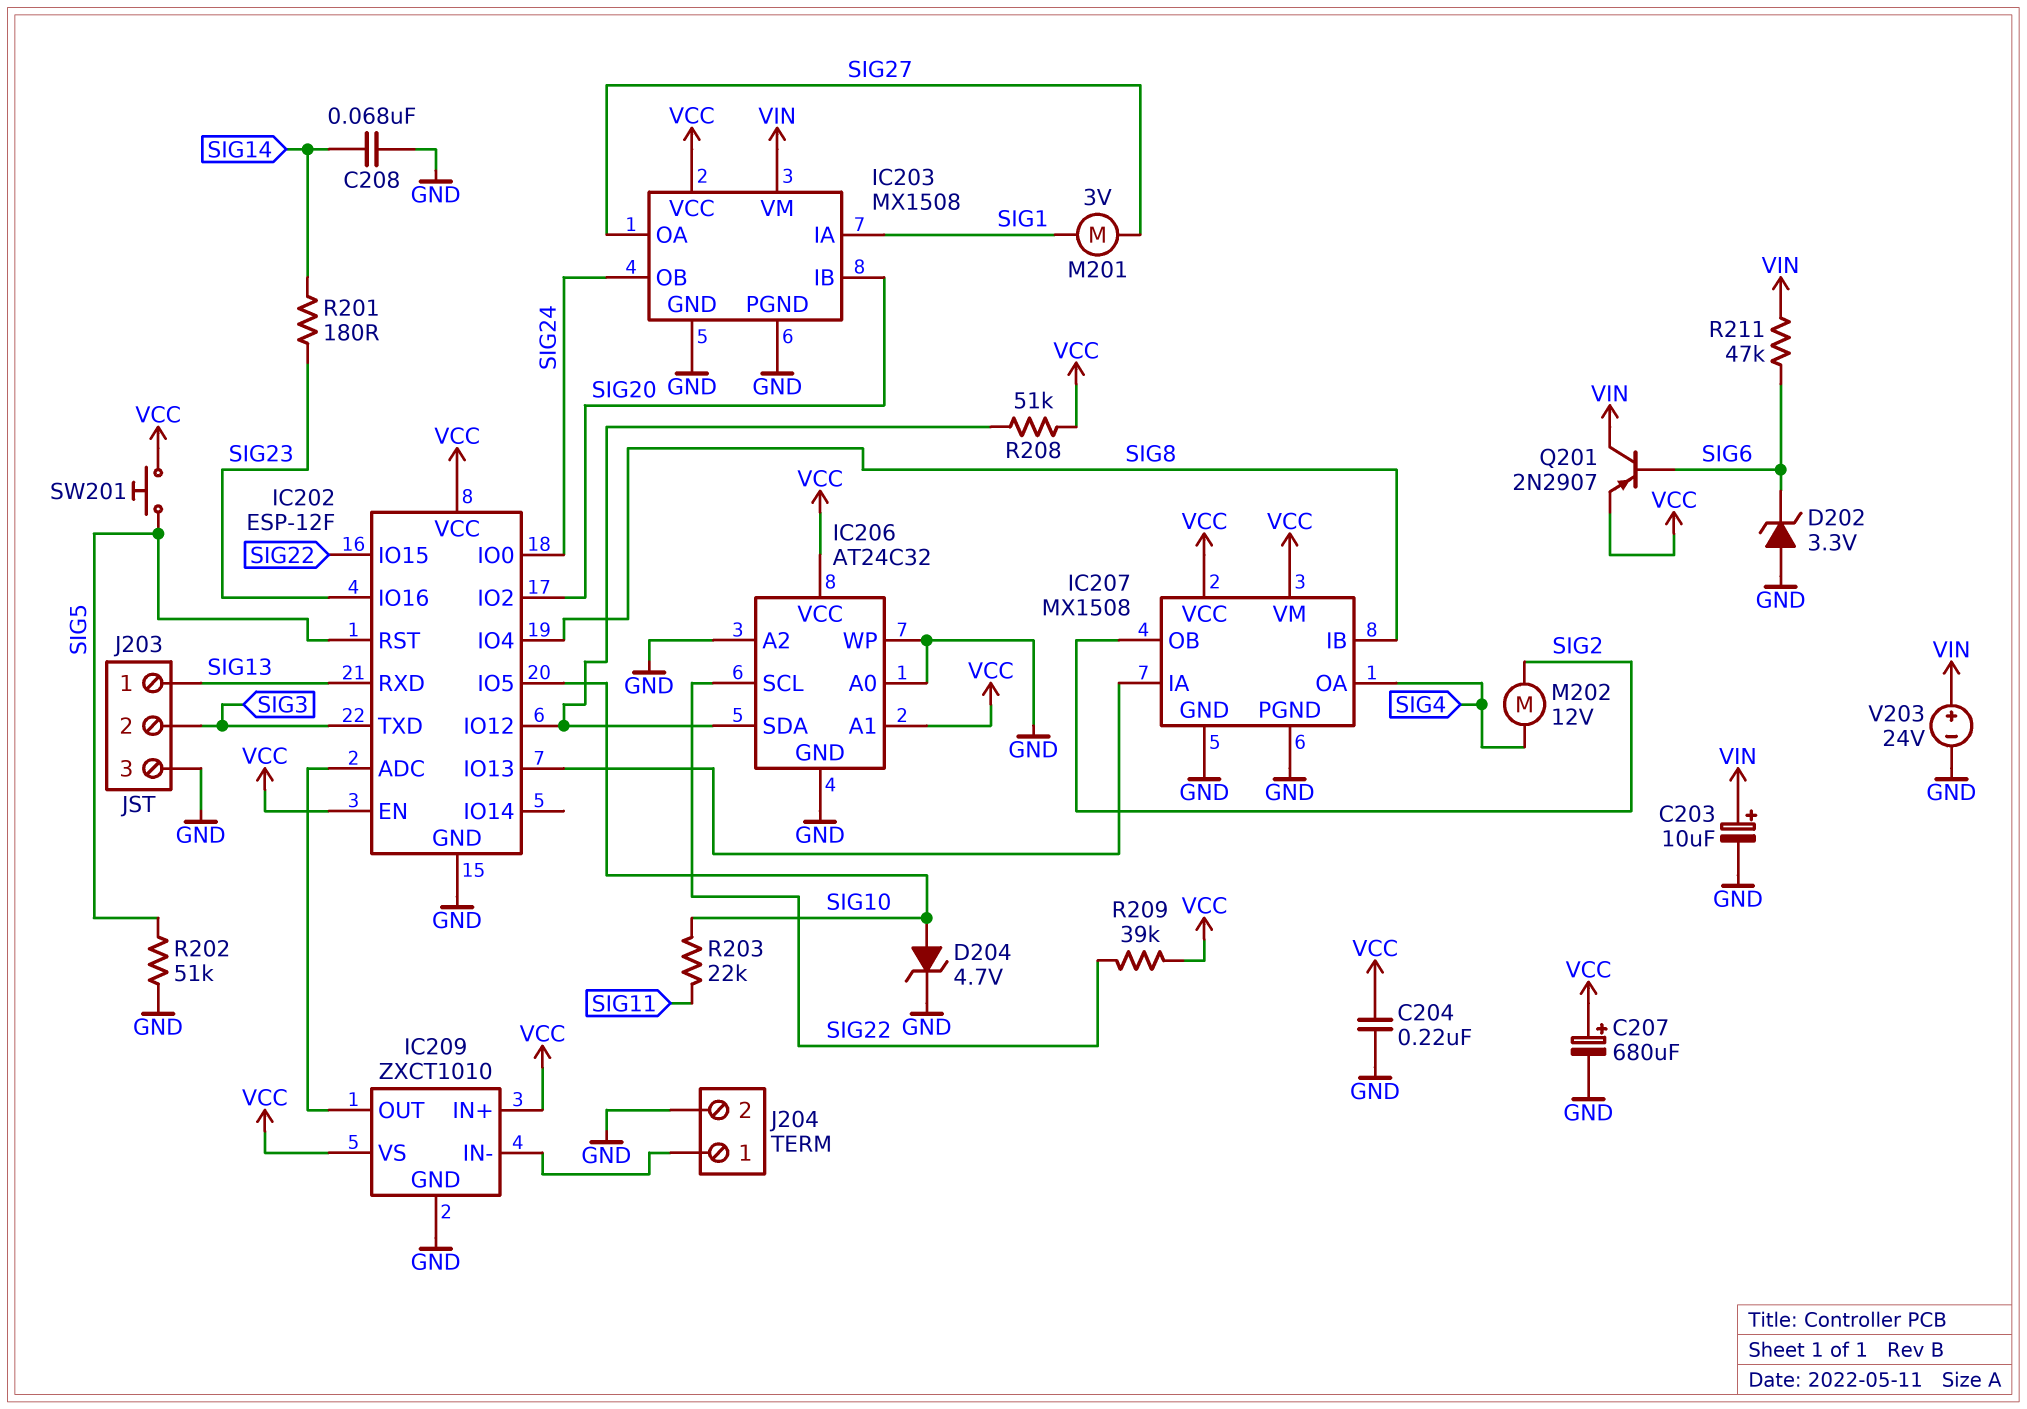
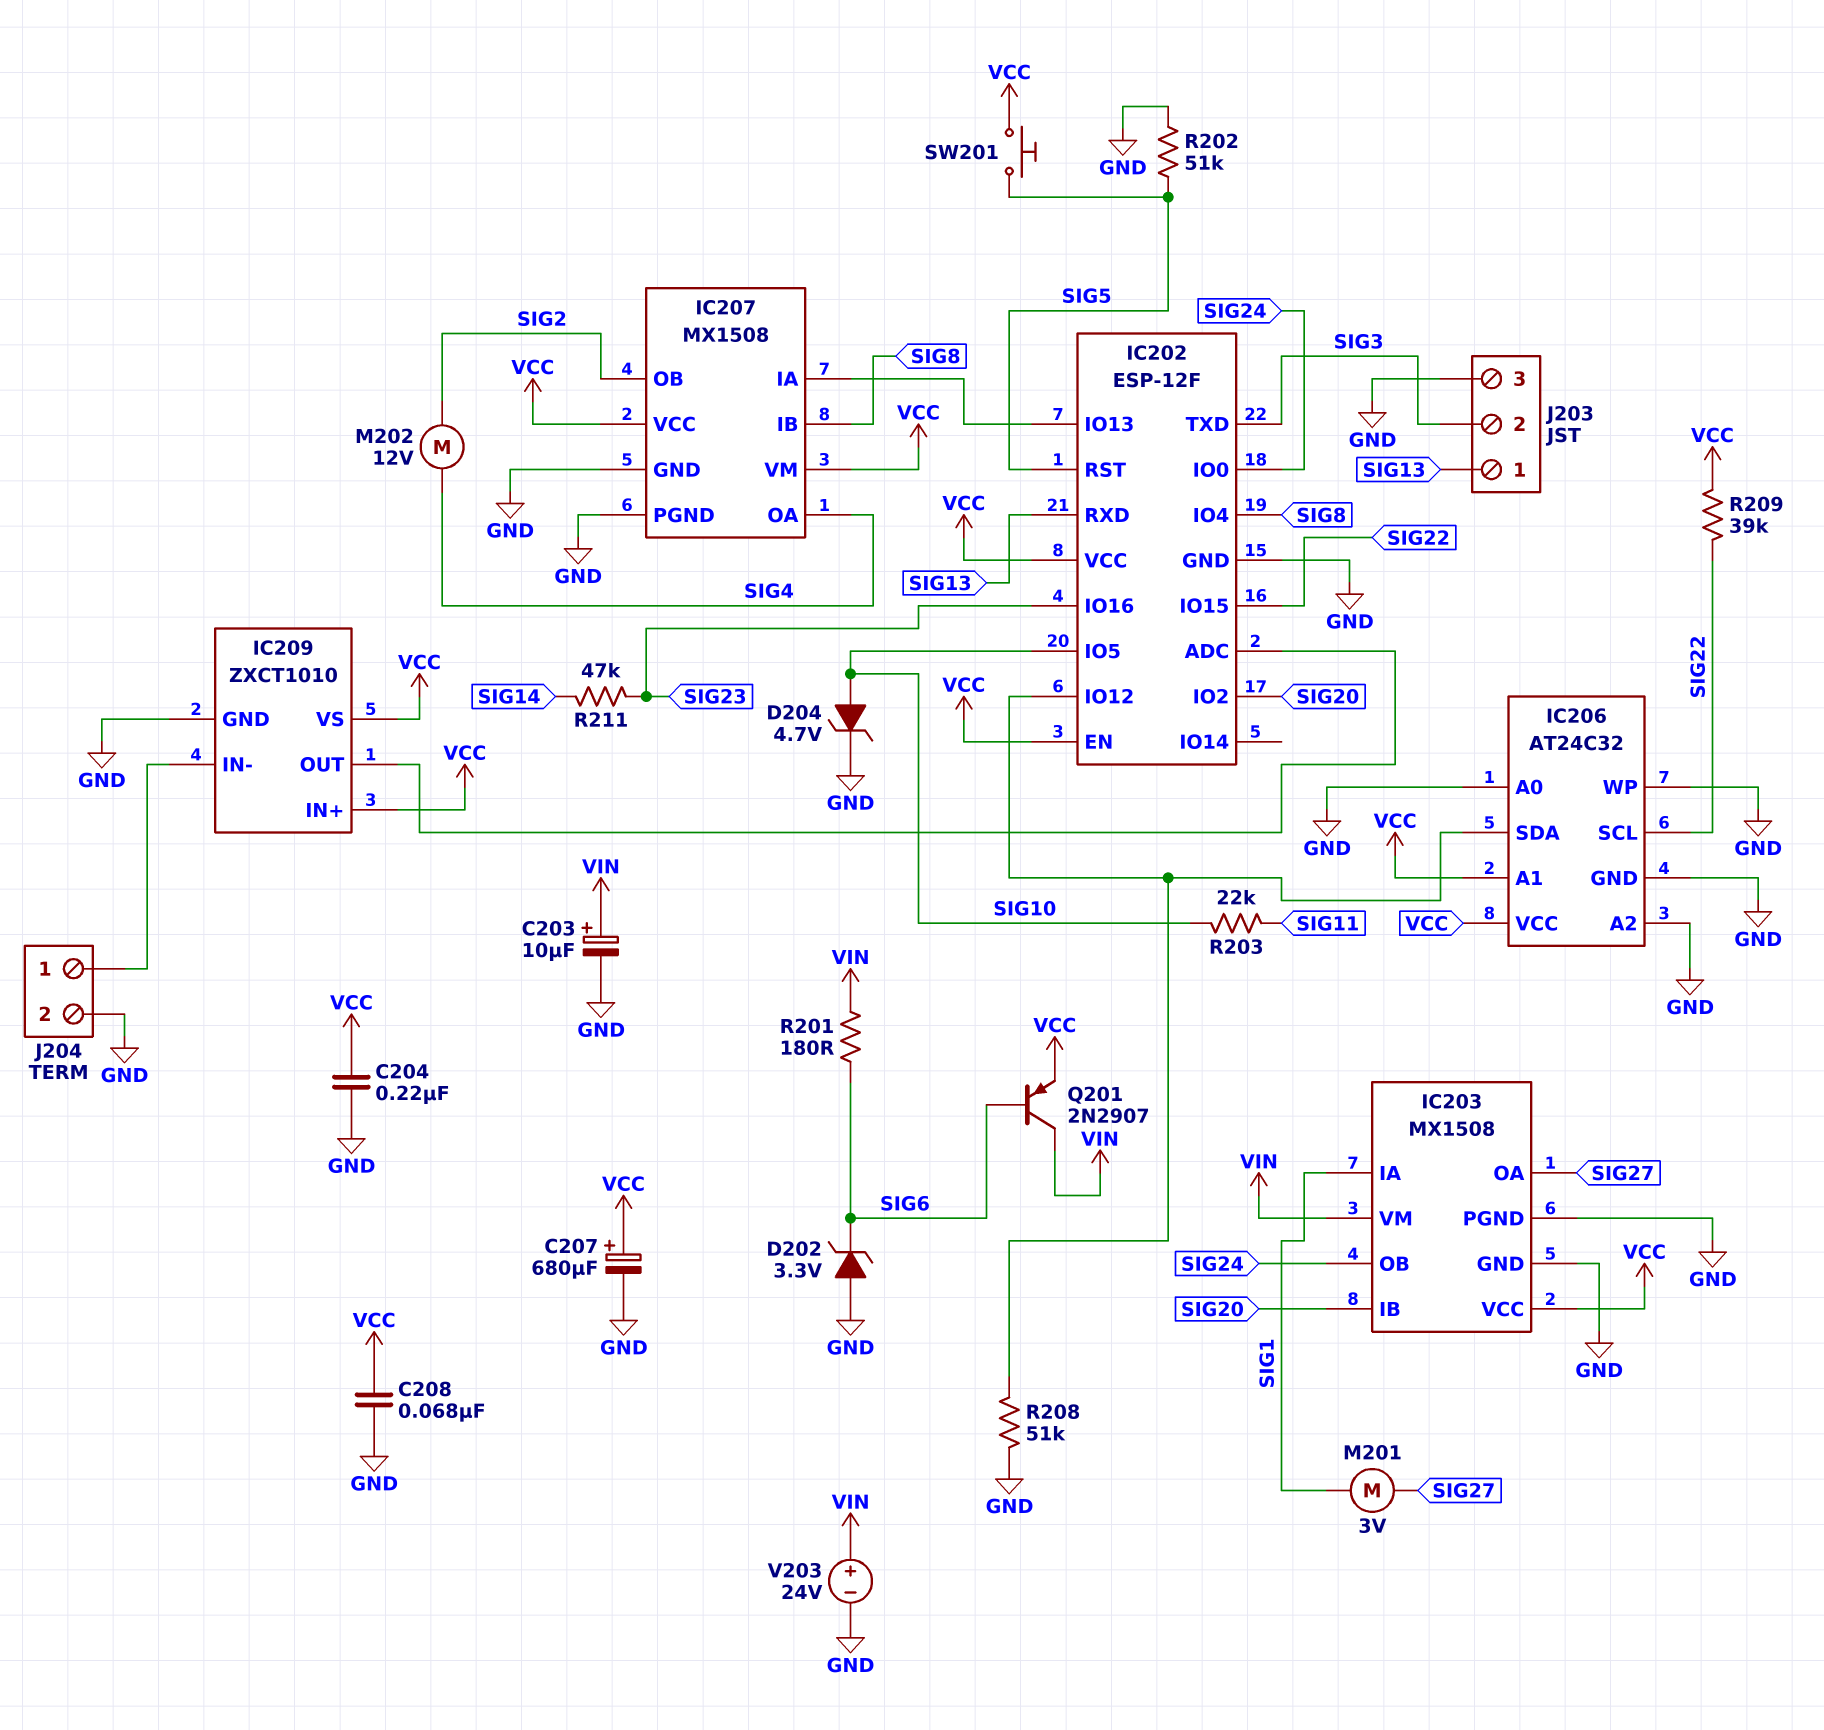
C208: 68nF (GND, SIG14) -> 68nF (GND, VCC)
R201: 180 (SIG14, SIG23) -> 180 (SIG6, VIN)
R208: 51k (IC202/IO12, VCC) -> 51k (GND, IC202/IO12)
R211: 47k (SIG6, VIN) -> 47k (SIG14, SIG23)

